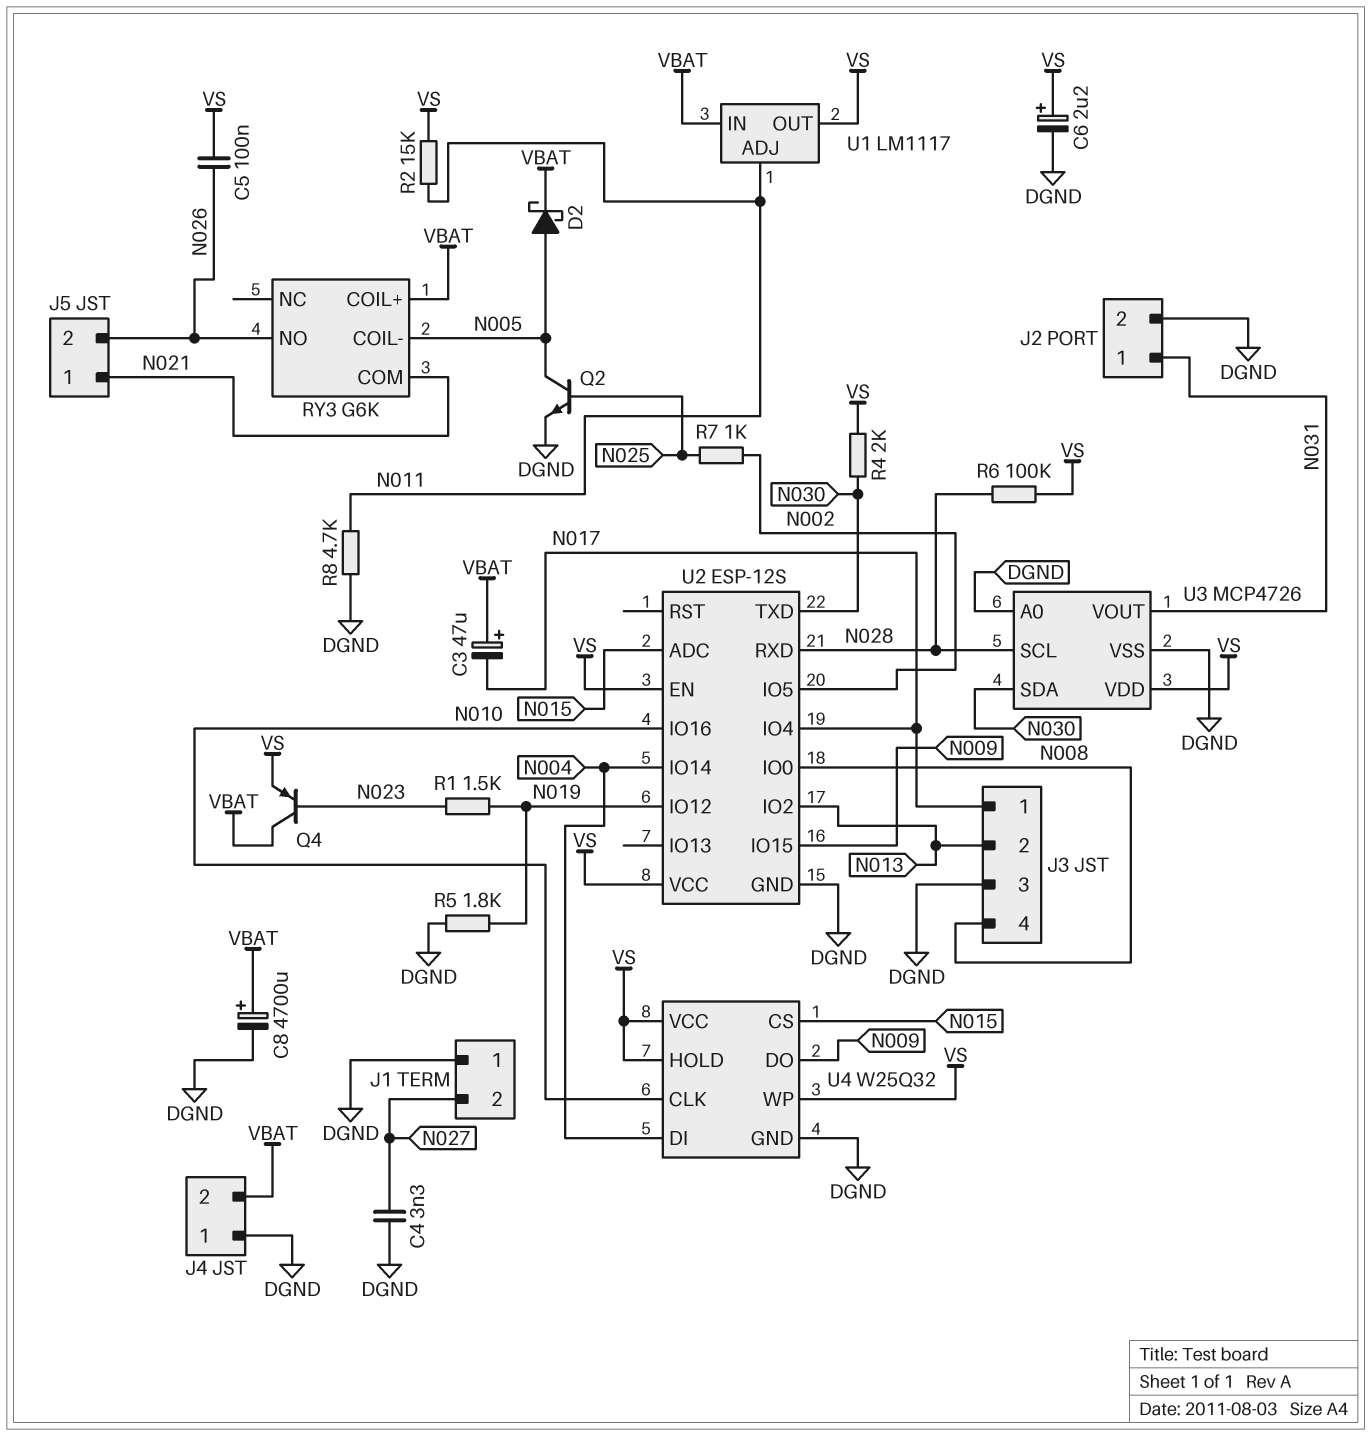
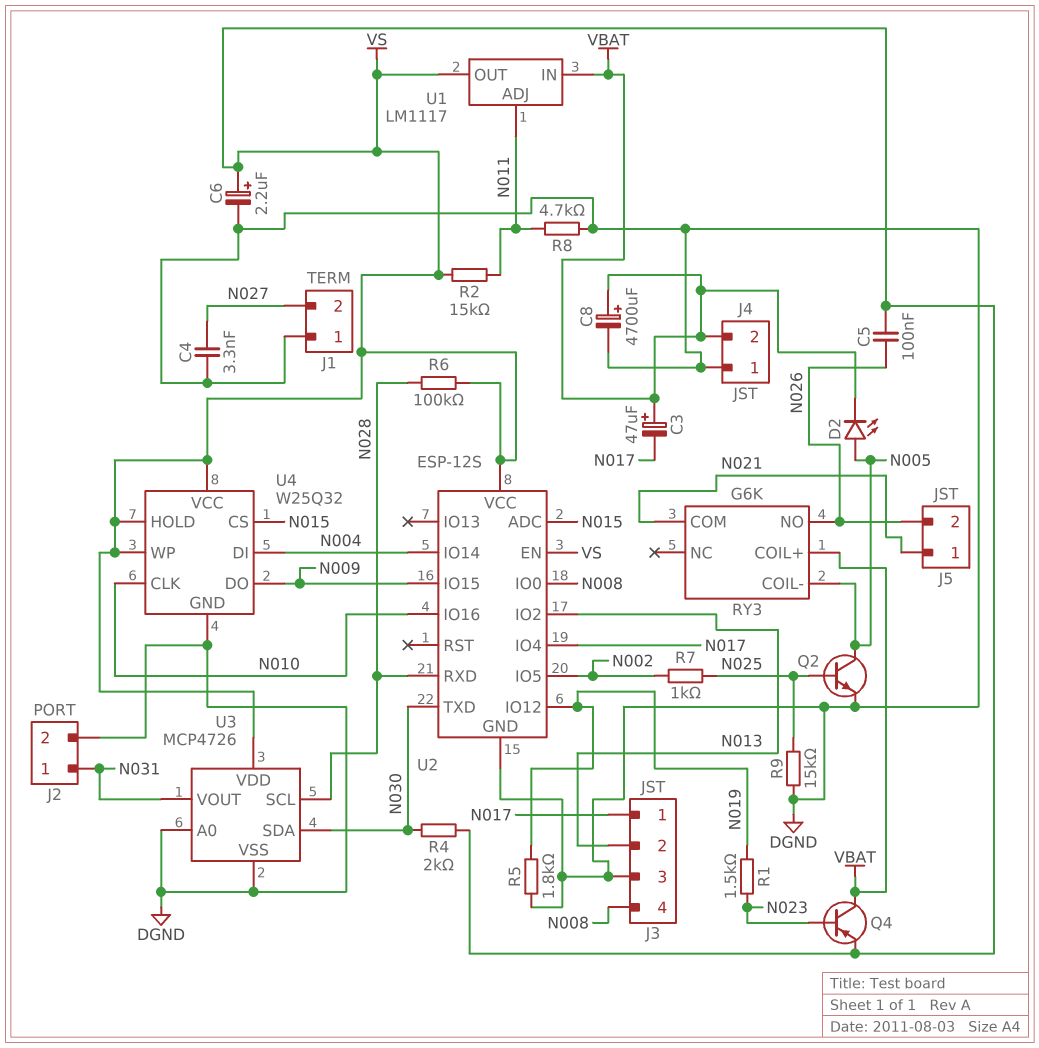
D2: schottky (A N005, K VBAT) -> LED (A N005, K VBAT)
R9: none -> 15k (DGND, N025)

